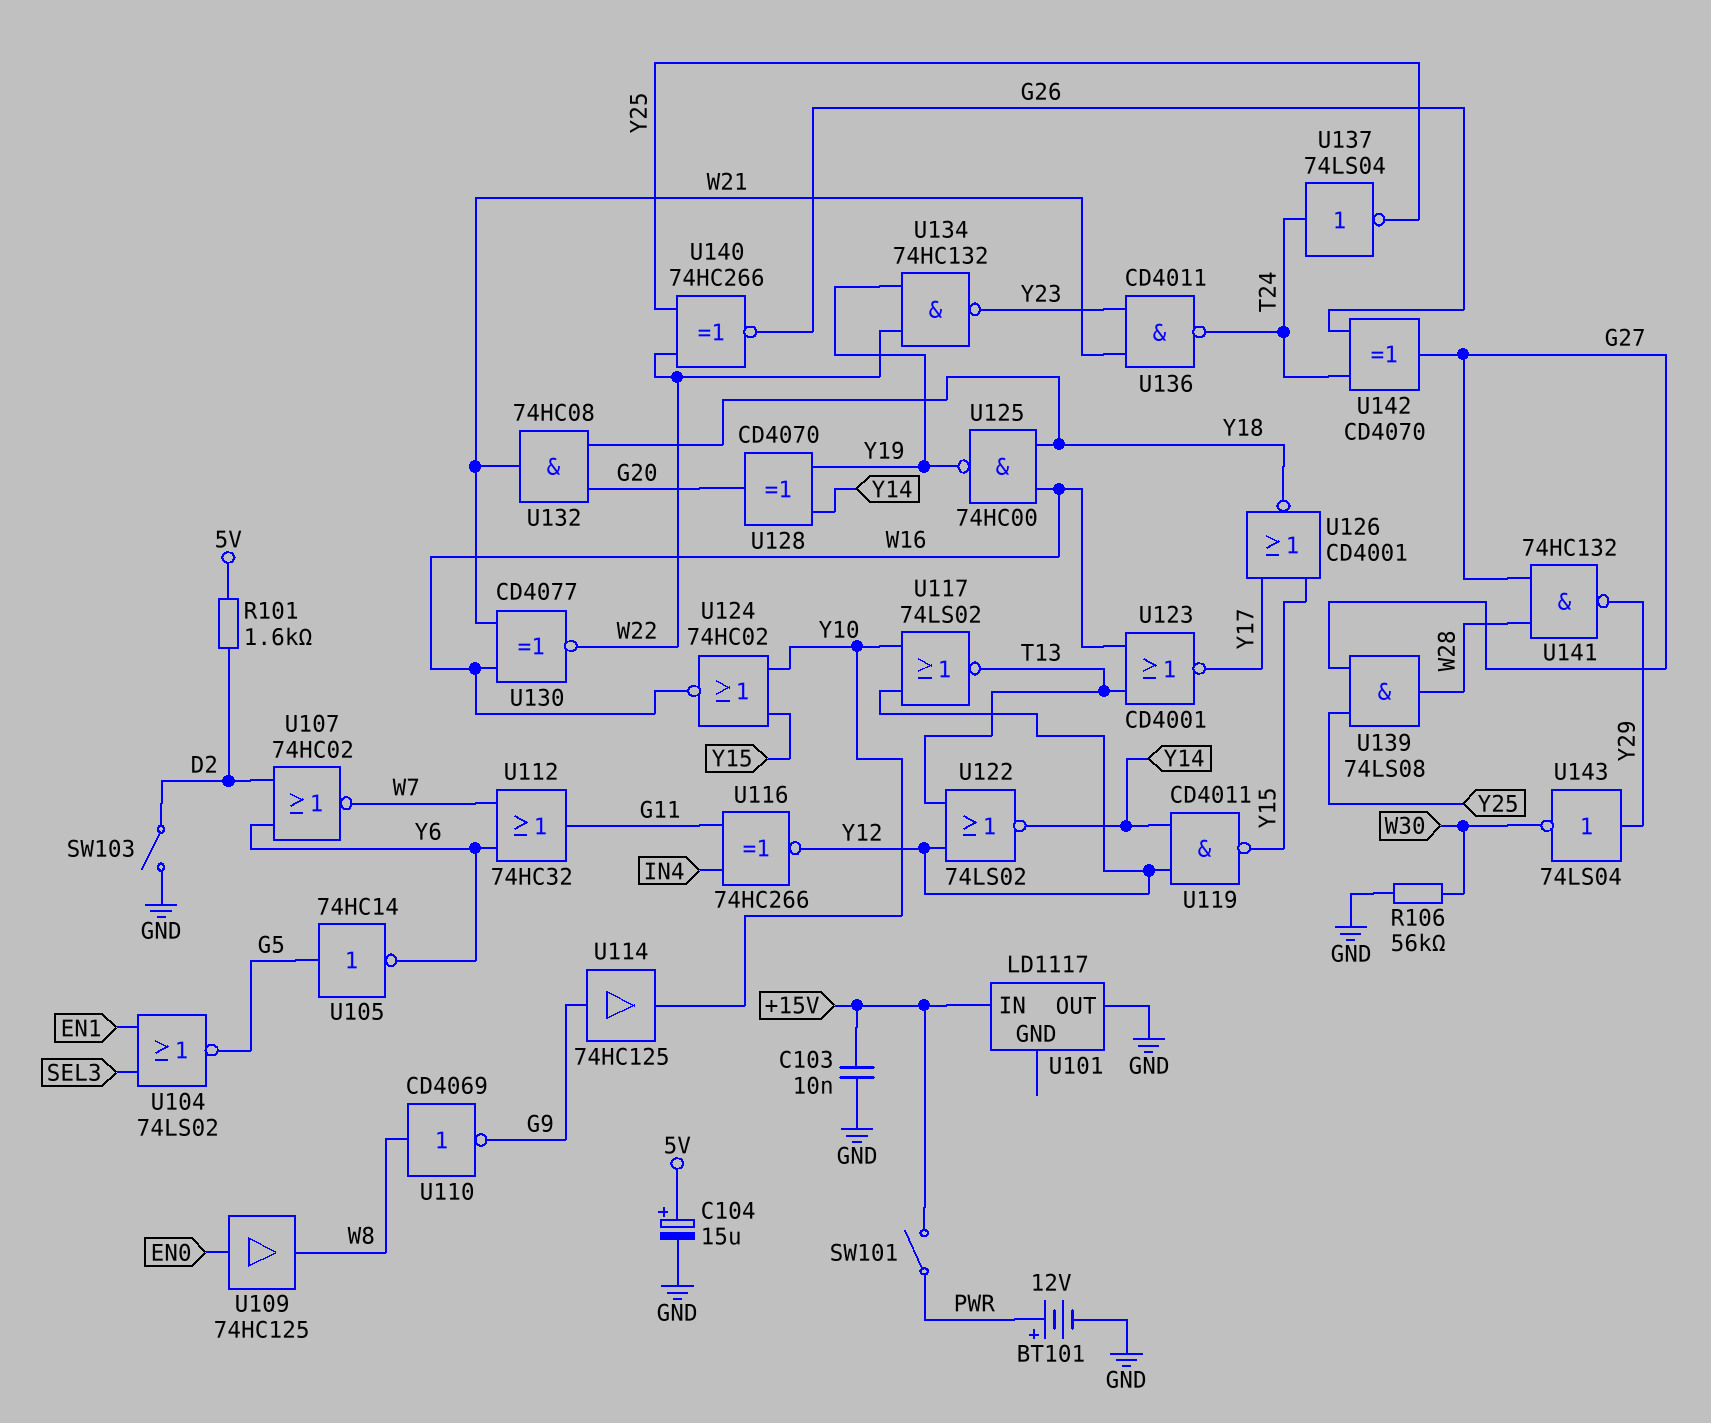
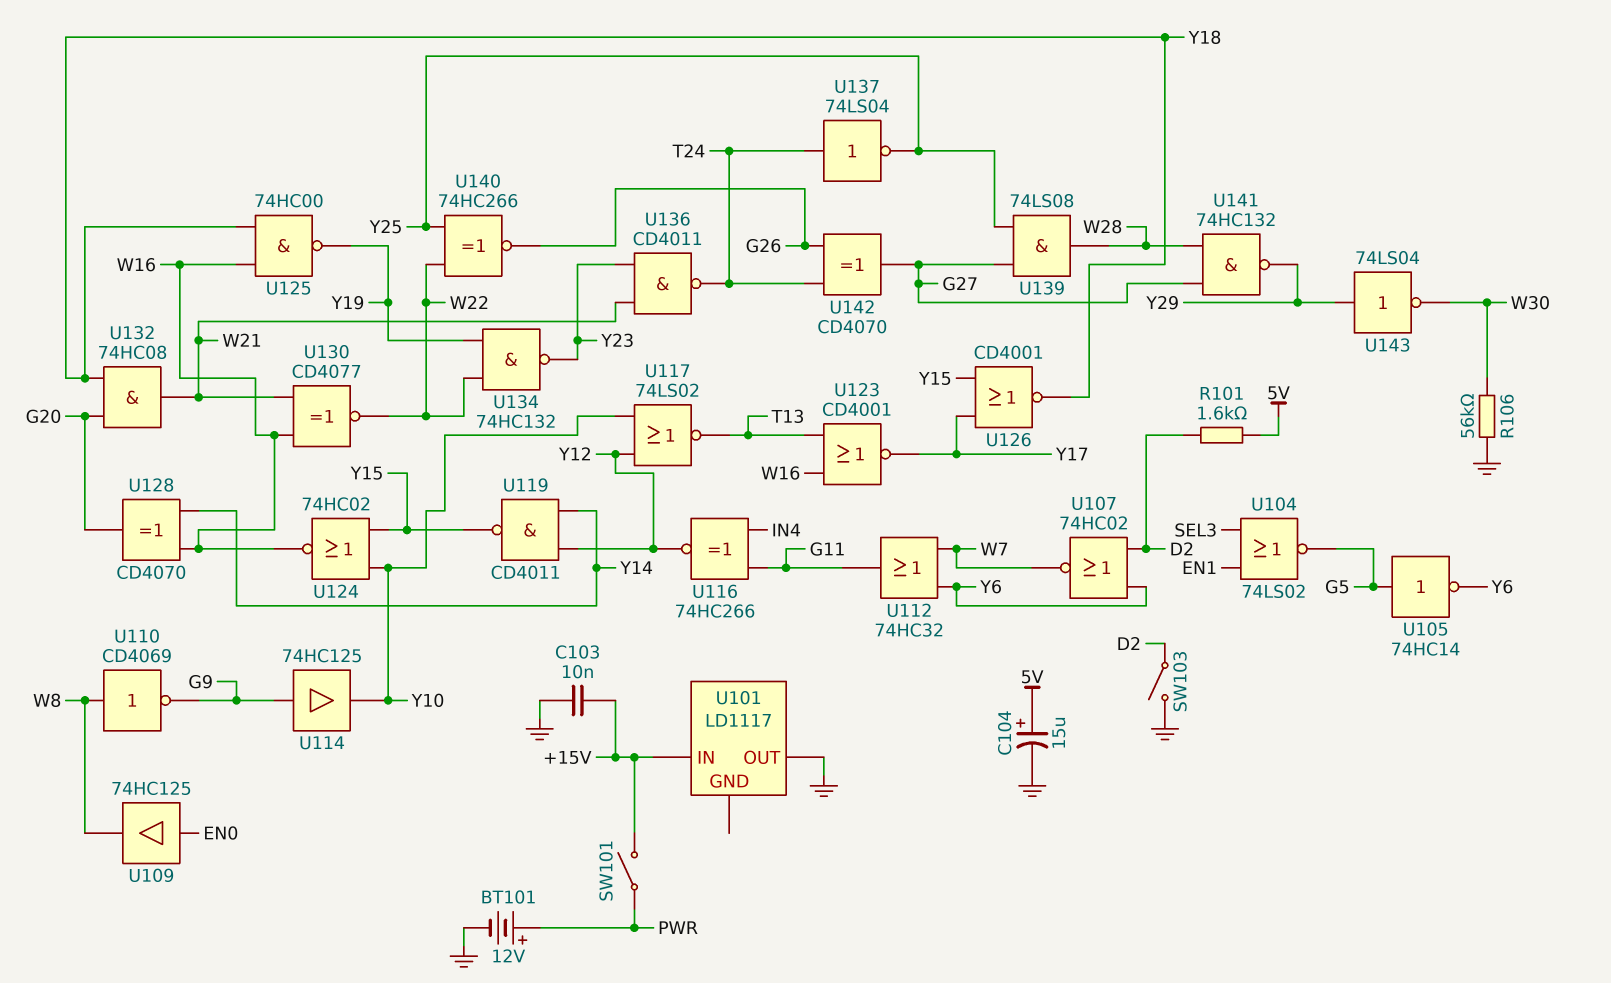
U122: NOR 74LS02 (in T13, in Y12, out Y14) -> none
U128: XOR CD4070 (in Y14, in Y19, out G20) -> XOR CD4070 (in W16, in Y14, out G20)

